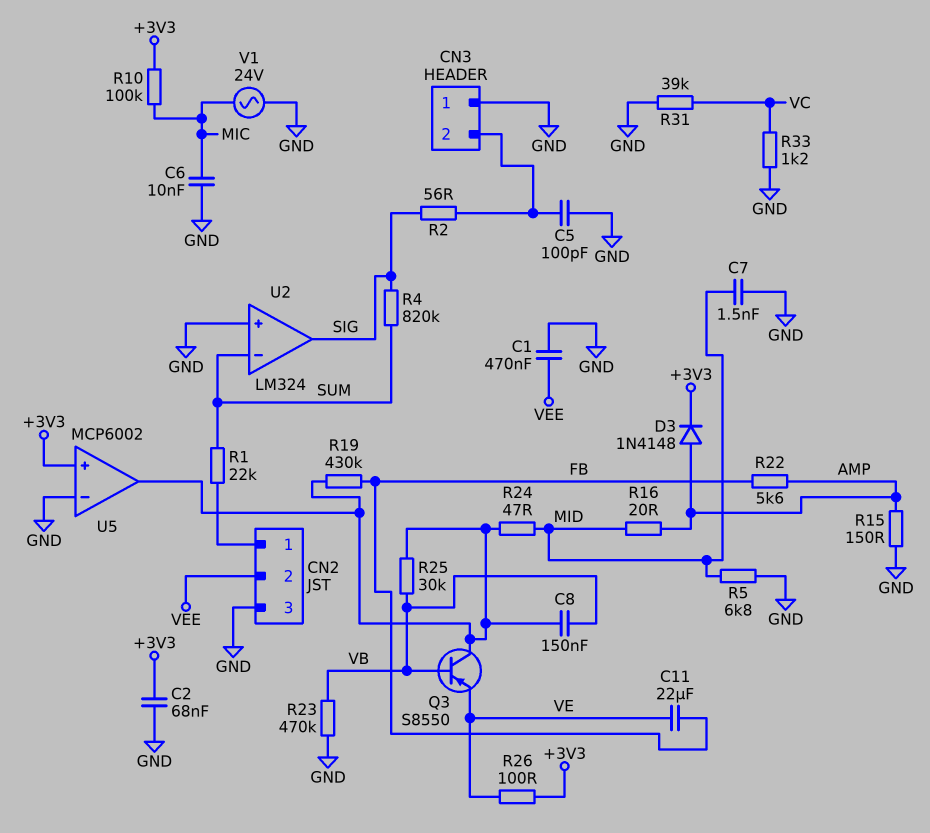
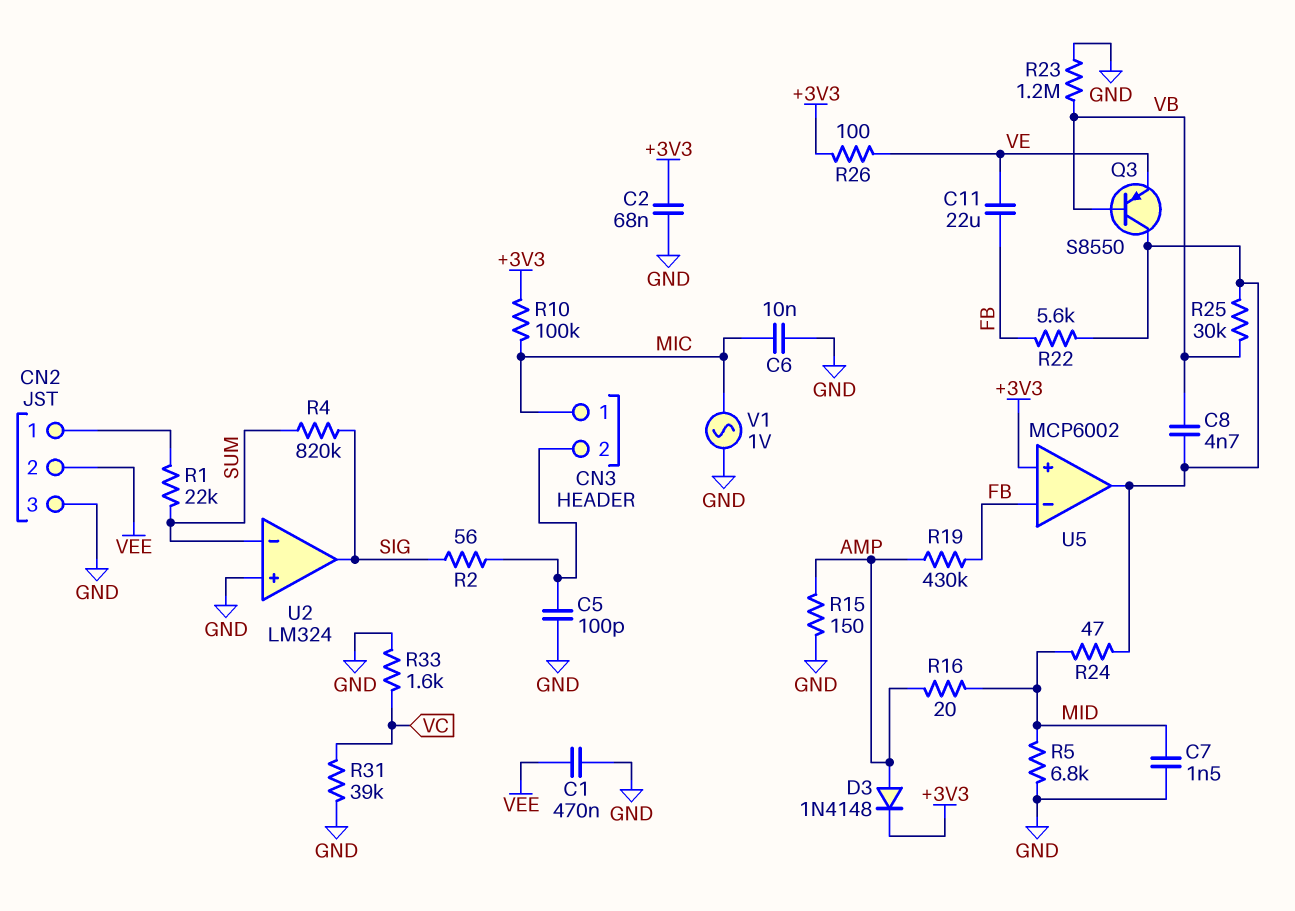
C8: 150nF (U5/out, VB) -> 4.7nF (U5/out, VB)
CN3 pin 1: GND -> MIC
R19: 430k (FB, U5/out) -> 430k (AMP, FB)
R22: 5.6k (AMP, FB) -> 5.6k (FB, U5/out)
R23: 470k (GND, VB) -> 1.2M (GND, VB)
R33: 1.2k (GND, VC) -> 1.6k (GND, VC)
U5 pin in-: GND -> FB
V1: AC 24V (GND, MIC) -> AC 1V (GND, MIC)

